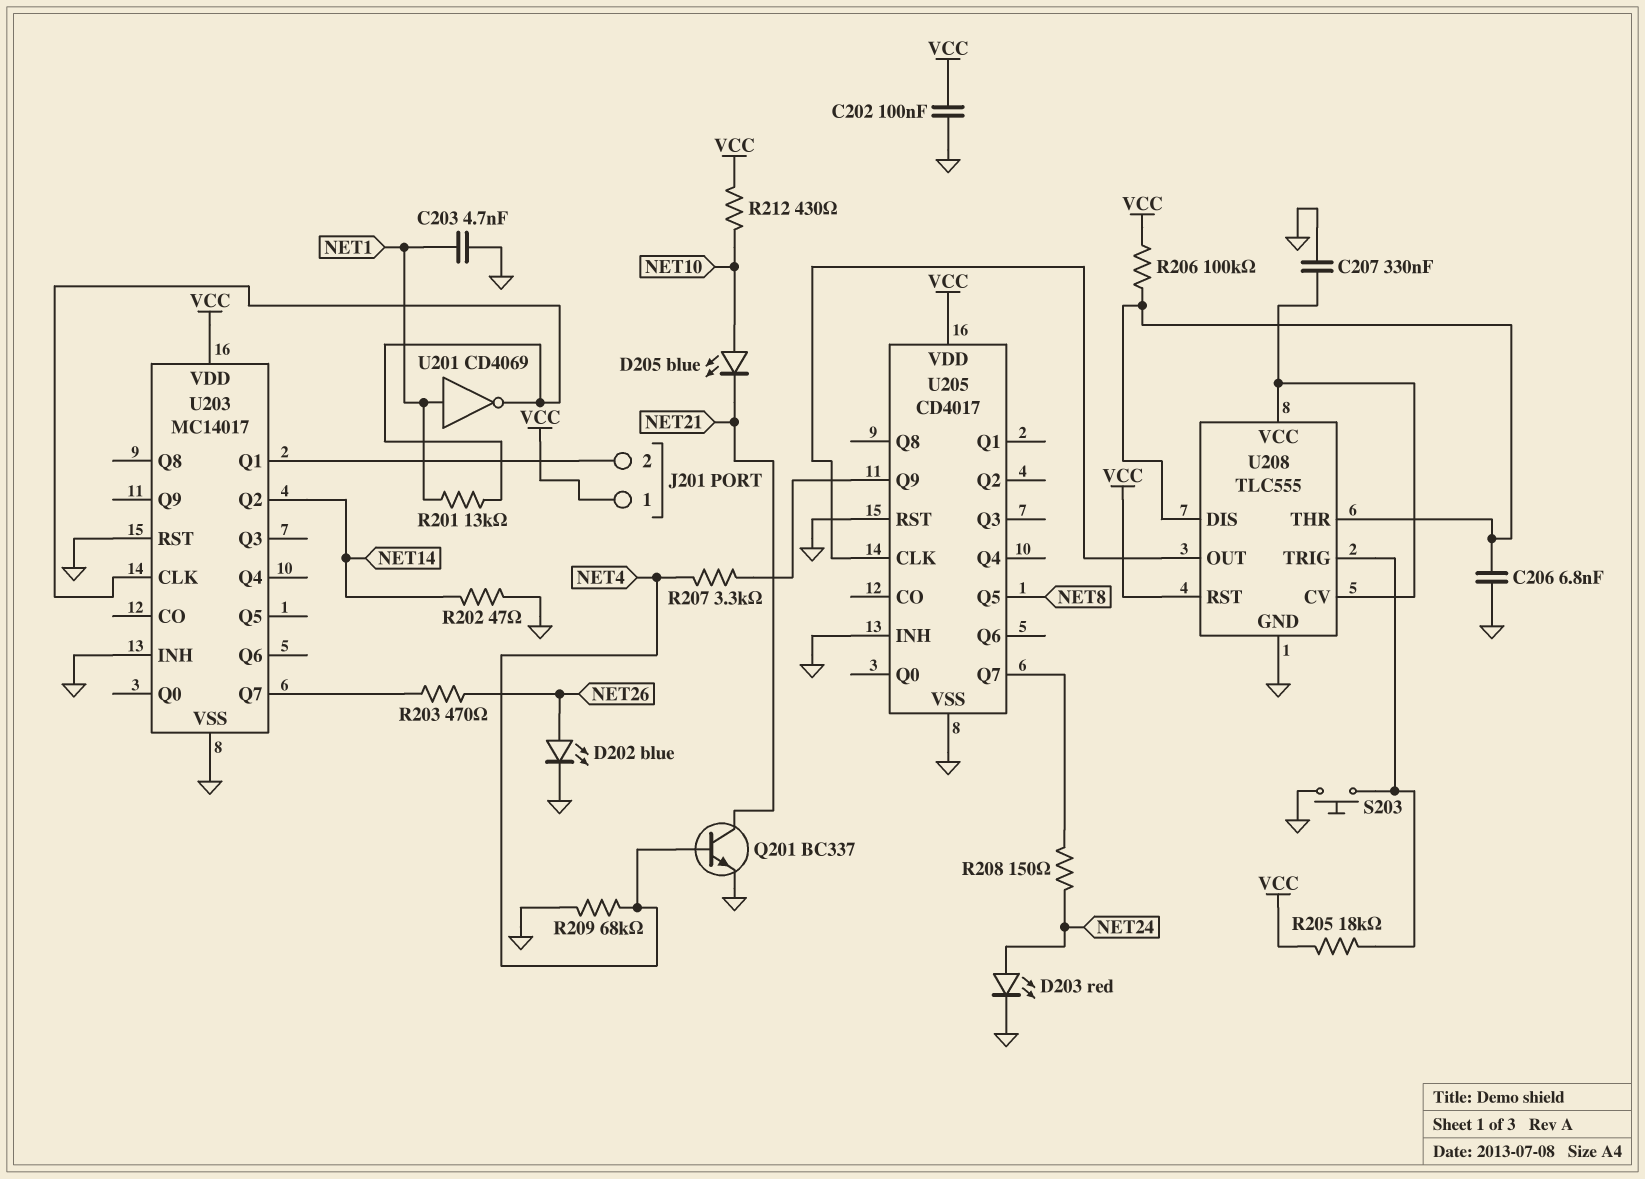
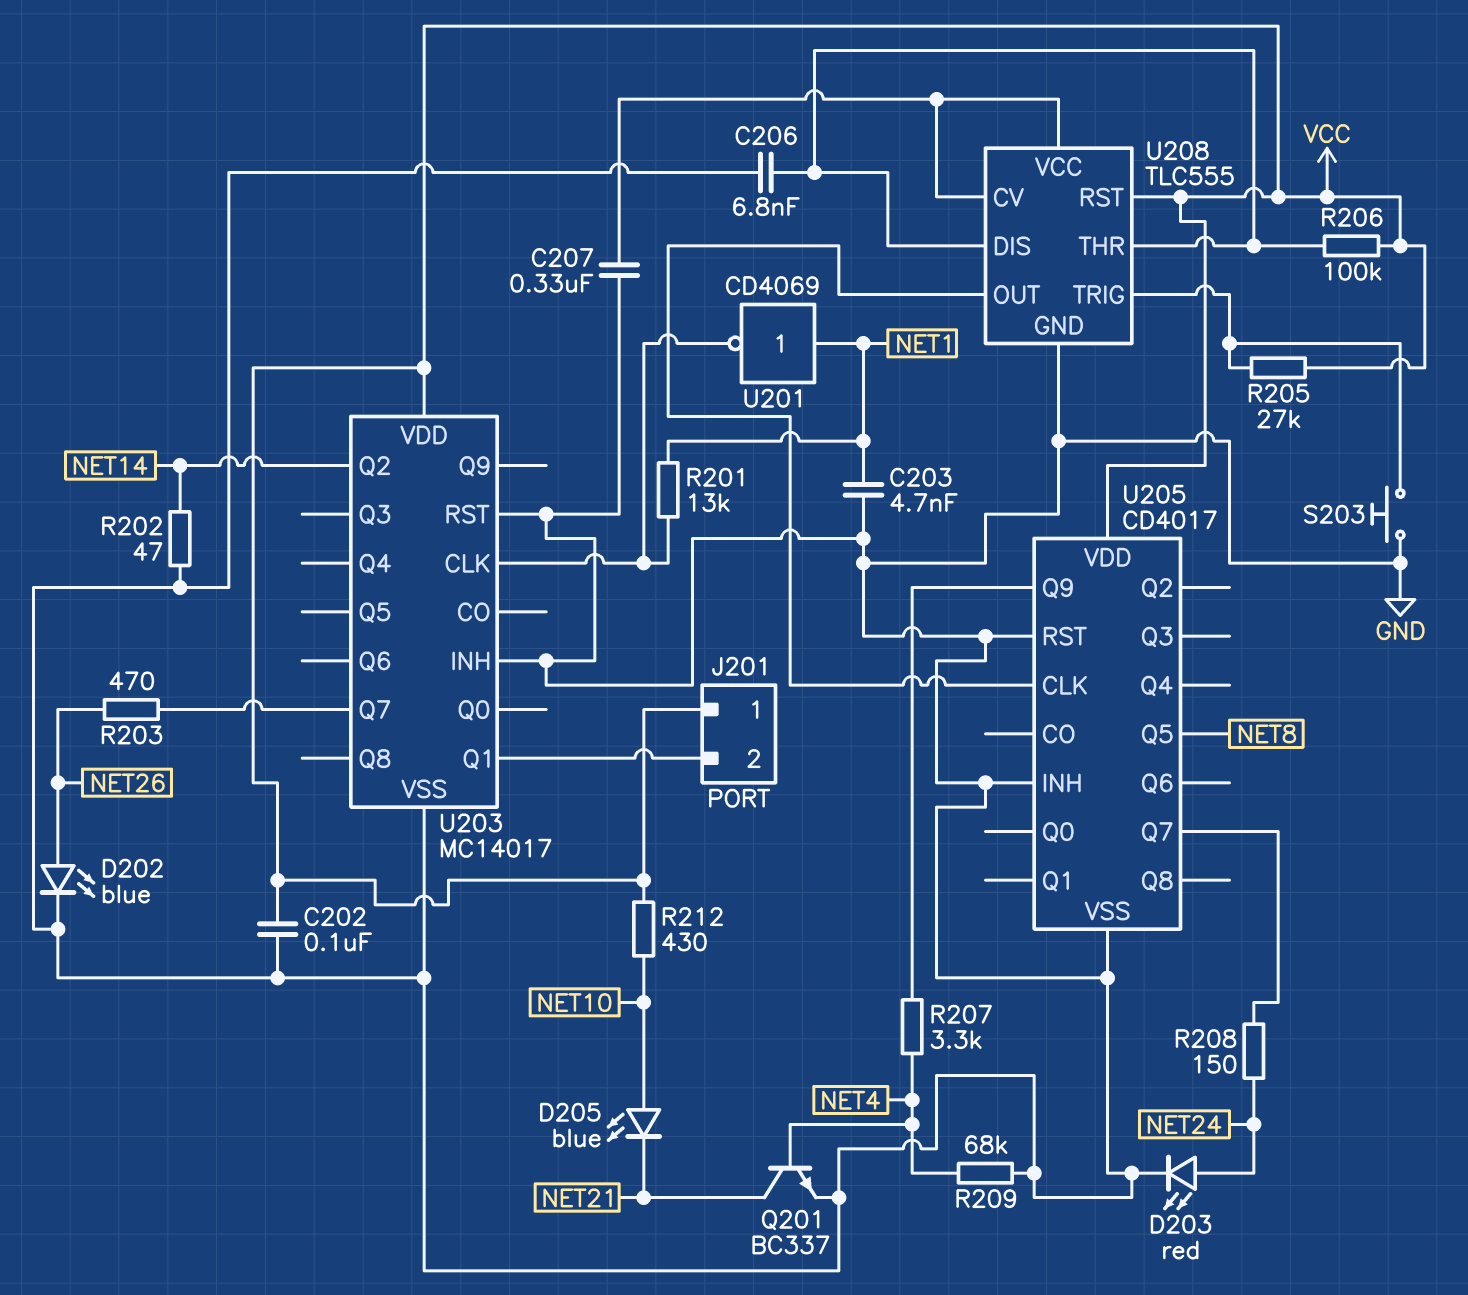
R205: 18k (U208/TRIG, VCC) -> 27k (U208/TRIG, VCC)

